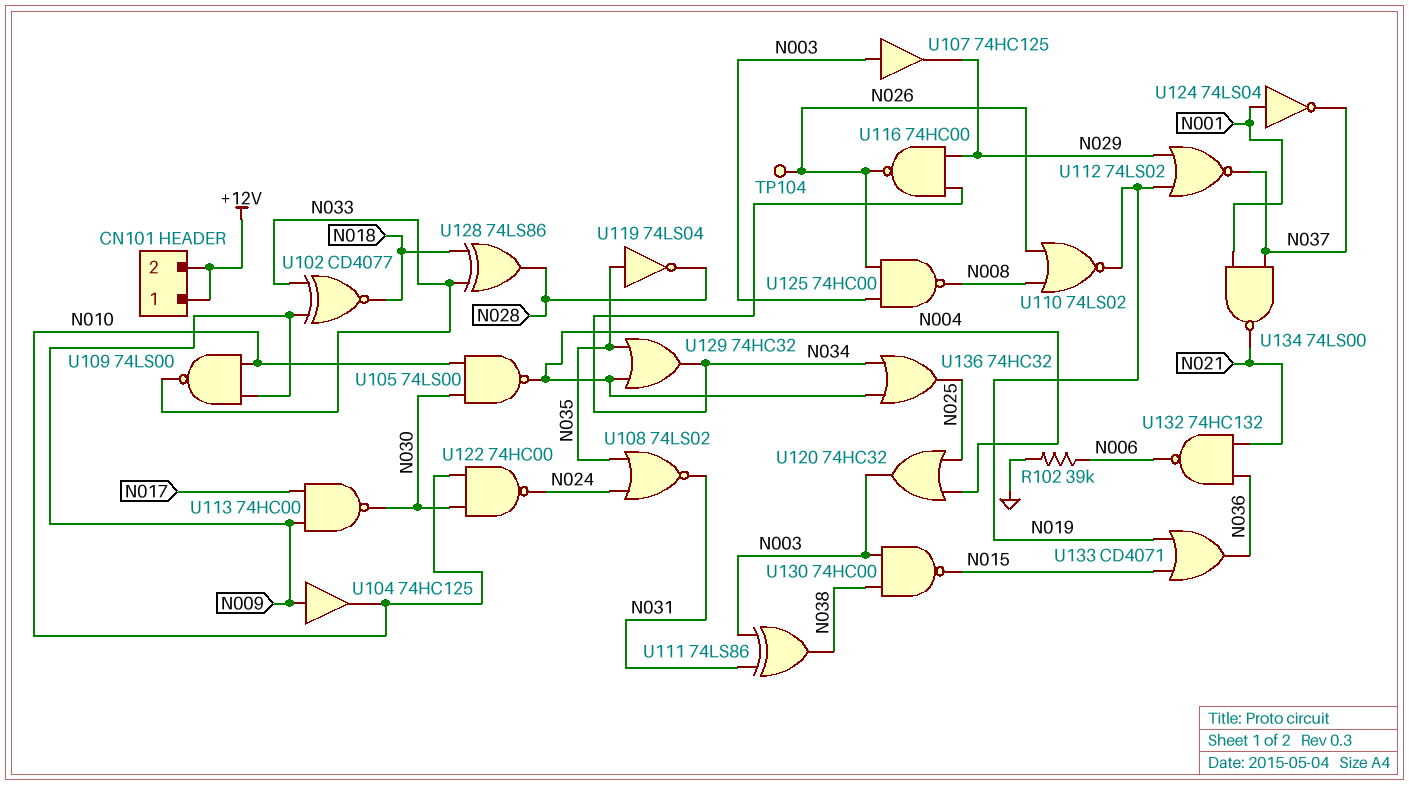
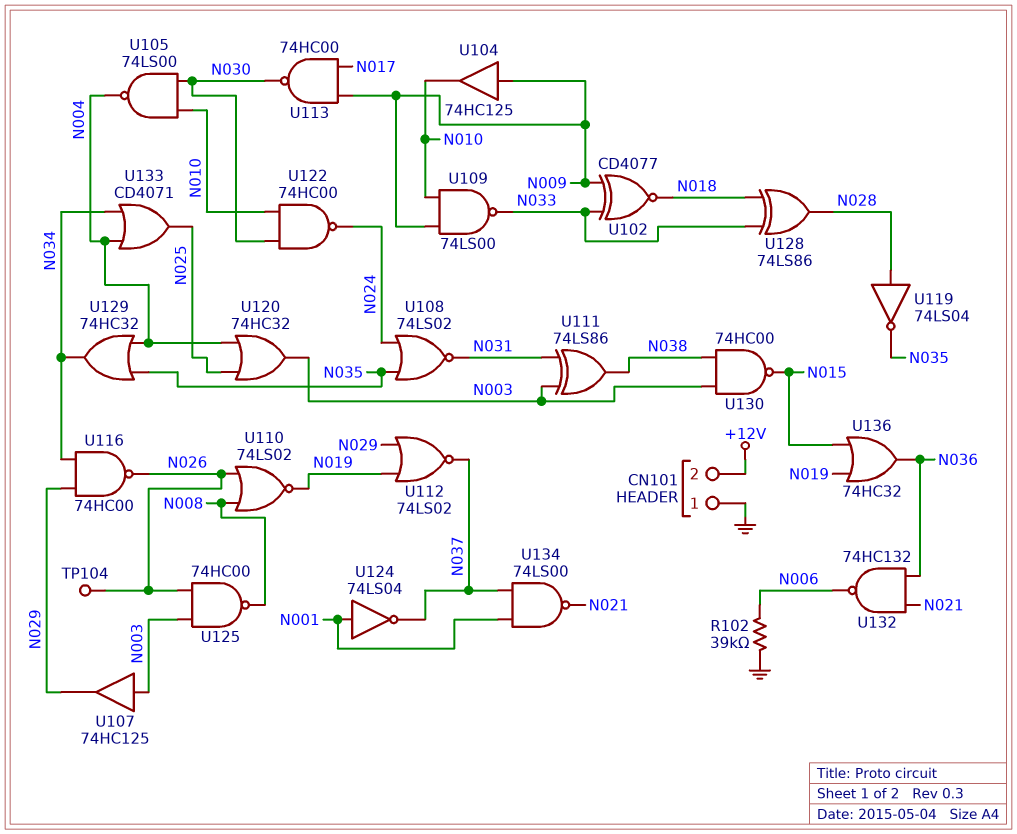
CN101 pin 1: +12V -> GND
U119: NOT 74LS04 (in N035, out N028) -> NOT 74LS04 (in N028, out N035)
U133: OR CD4071 (in N015, in N019, out N036) -> OR CD4071 (in N004, in N034, out N025)
U136: OR 74HC32 (in N004, in N034, out N025) -> OR 74HC32 (in N015, in N019, out N036)

